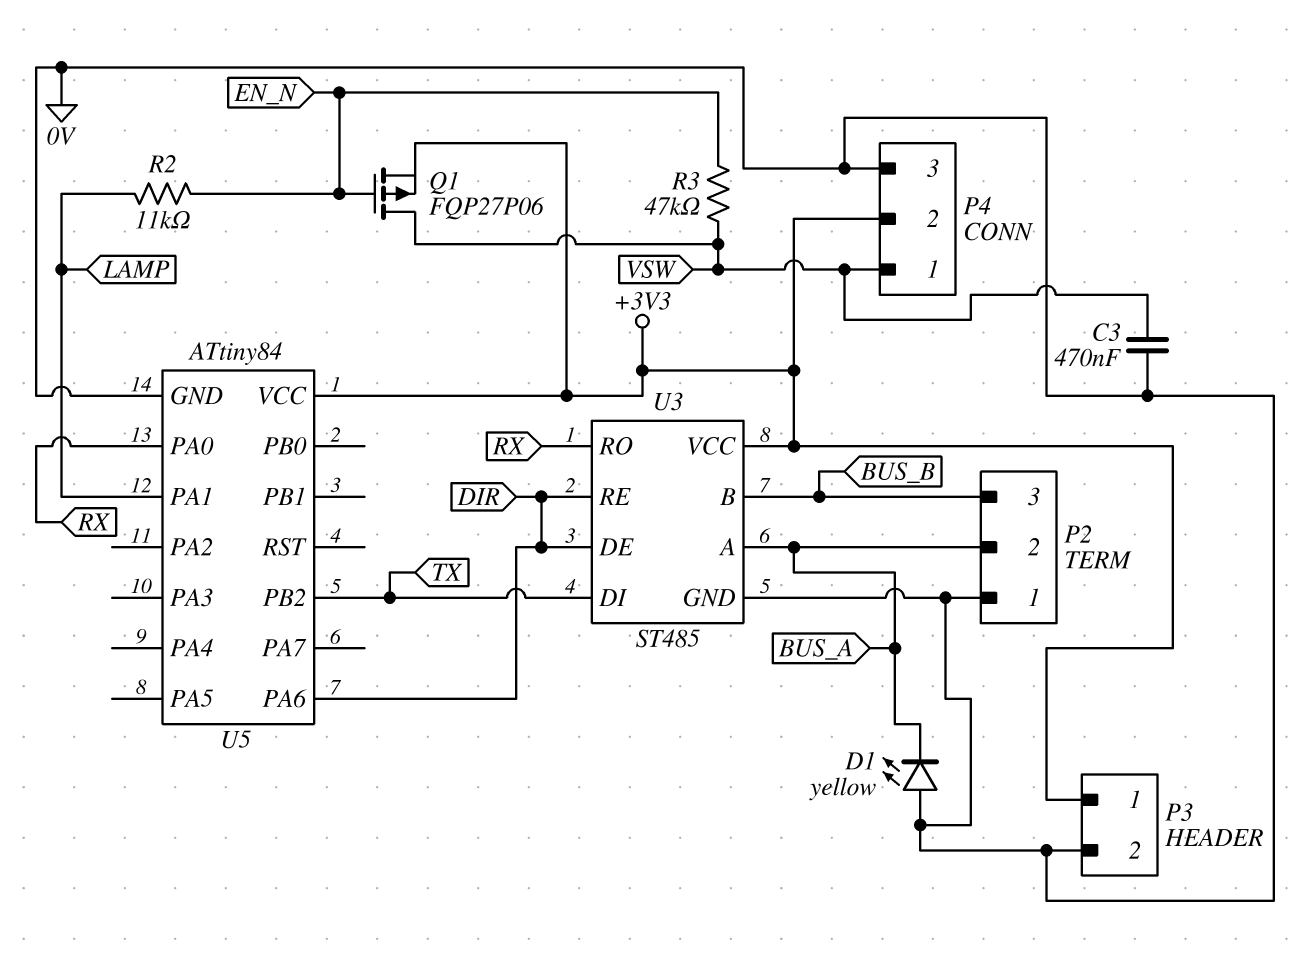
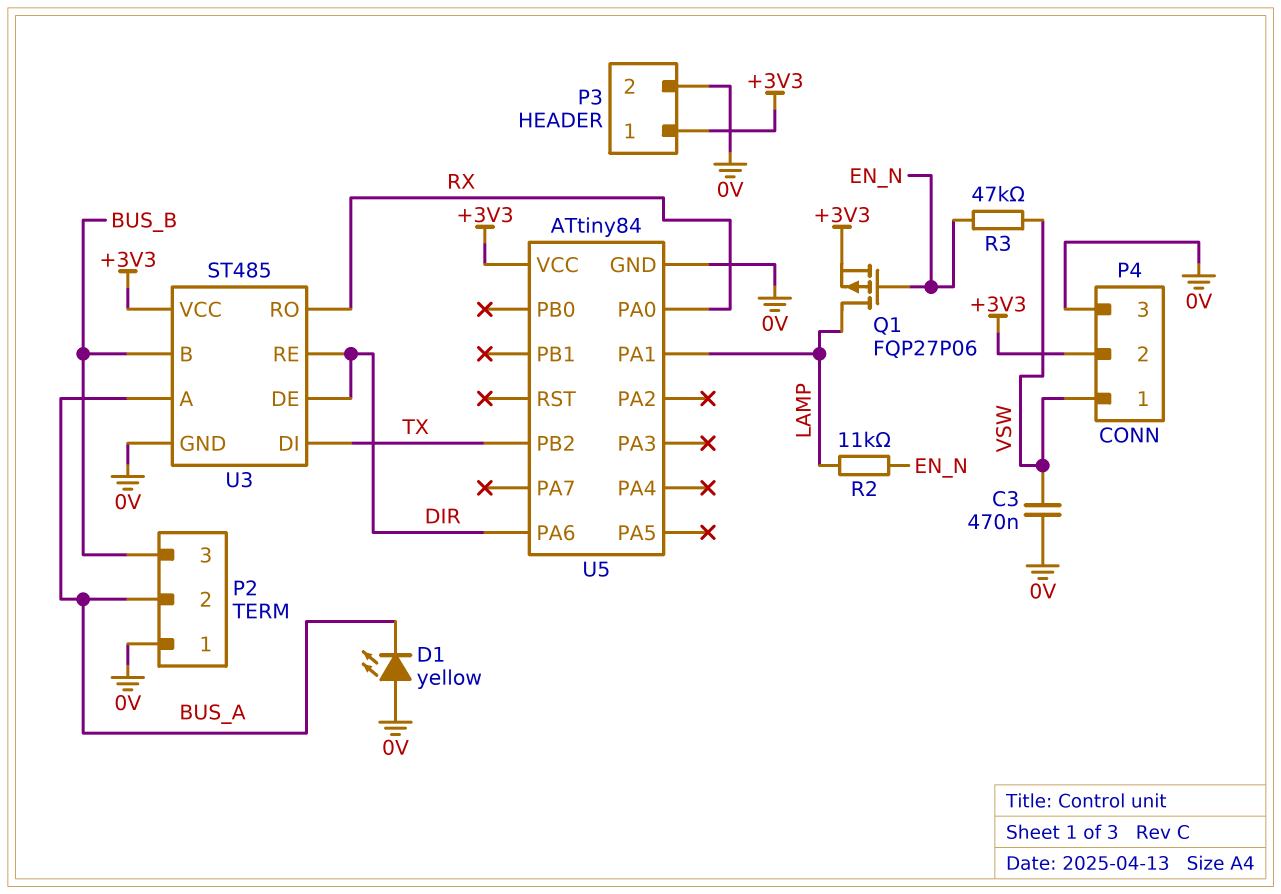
Q1: PMOS FQP27P06 (G EN_N, D VSW, S +3V3) -> PMOS FQP27P06 (G EN_N, D LAMP, S +3V3)

